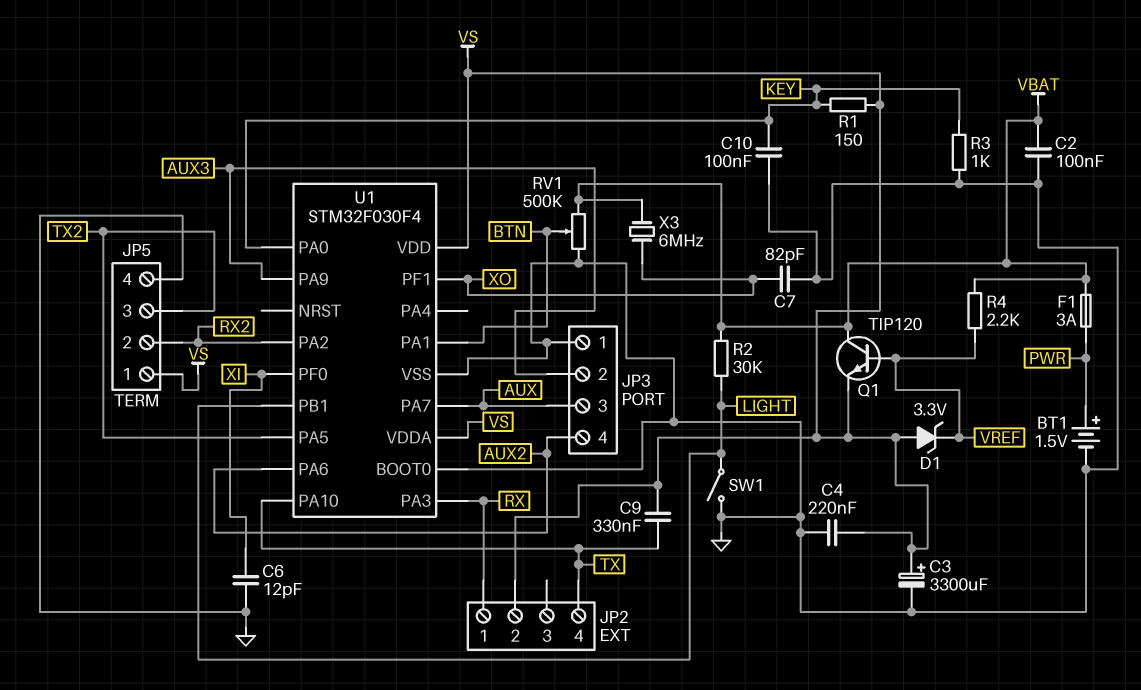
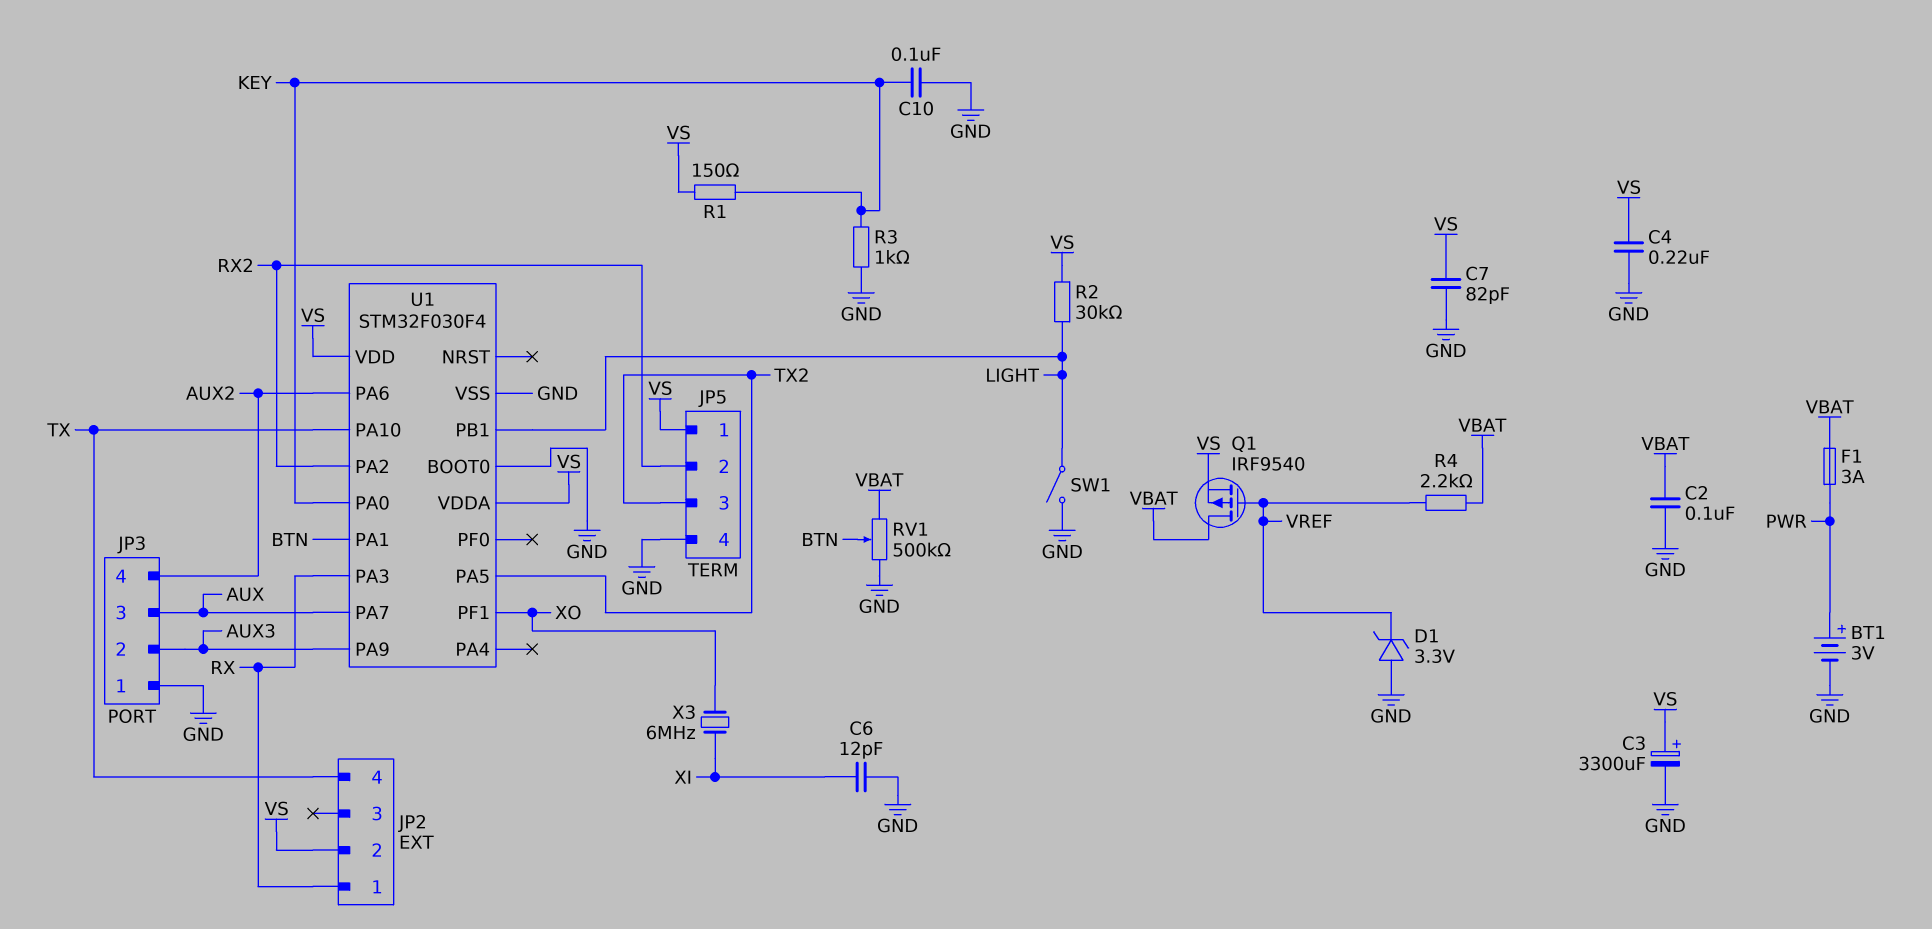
BT1: 1.5V (plus PWR, minus GND) -> 3V (plus PWR, minus GND)
C7: 82pF (GND, XO) -> 82pF (GND, VS)
C9: 330nF (TX, VS) -> none
D1: zener 3.3V (A VS, K VREF) -> zener 3.3V (A GND, K VREF)
Q1: NPN TIP120 (B VREF, C VBAT, E VS) -> PMOS IRF9540 (G VREF, D VBAT, S VS)
R2: 30k (LIGHT, VBAT) -> 30k (LIGHT, VS)
U1 pin PF0: XI -> none
X3: 6MHz (VBAT, XO) -> 6MHz (XI, XO)

